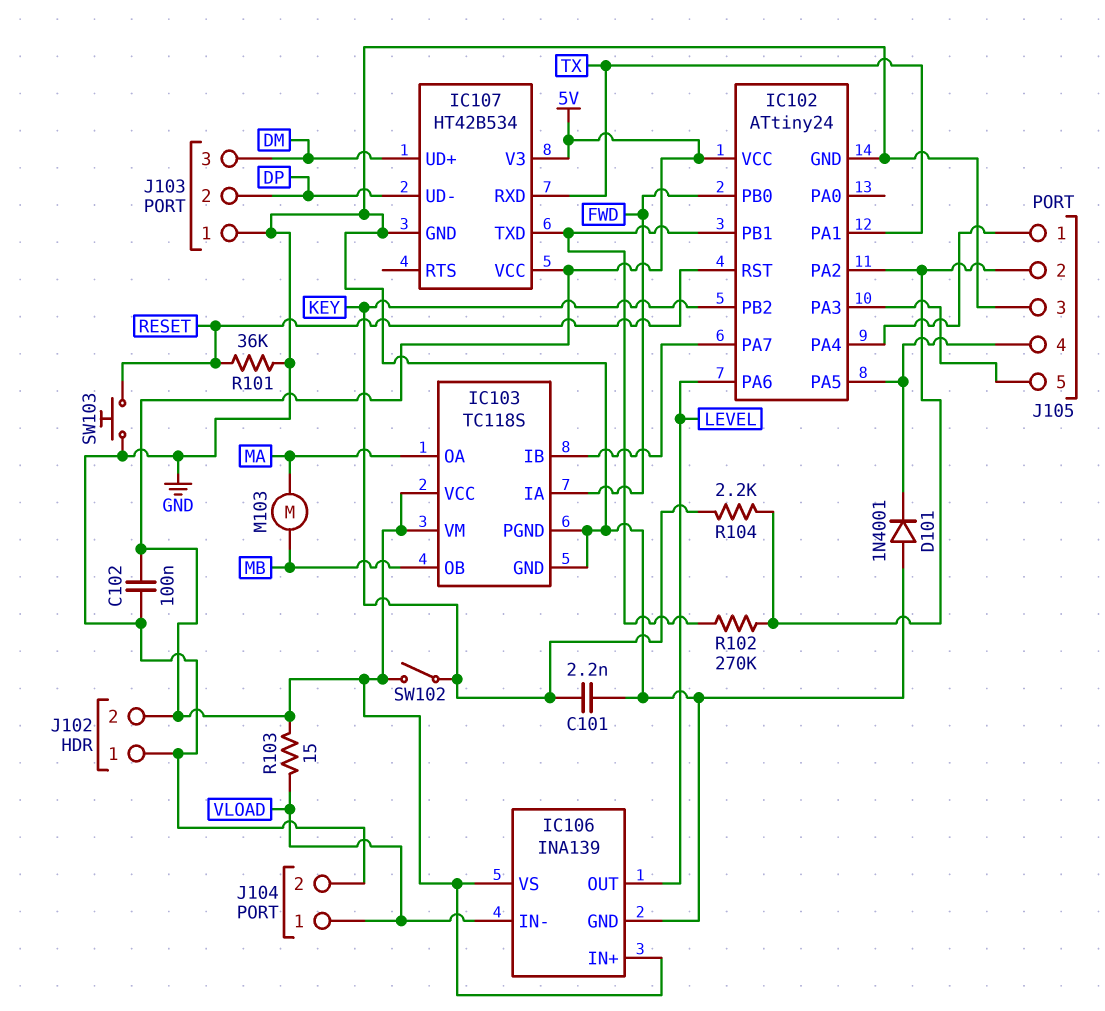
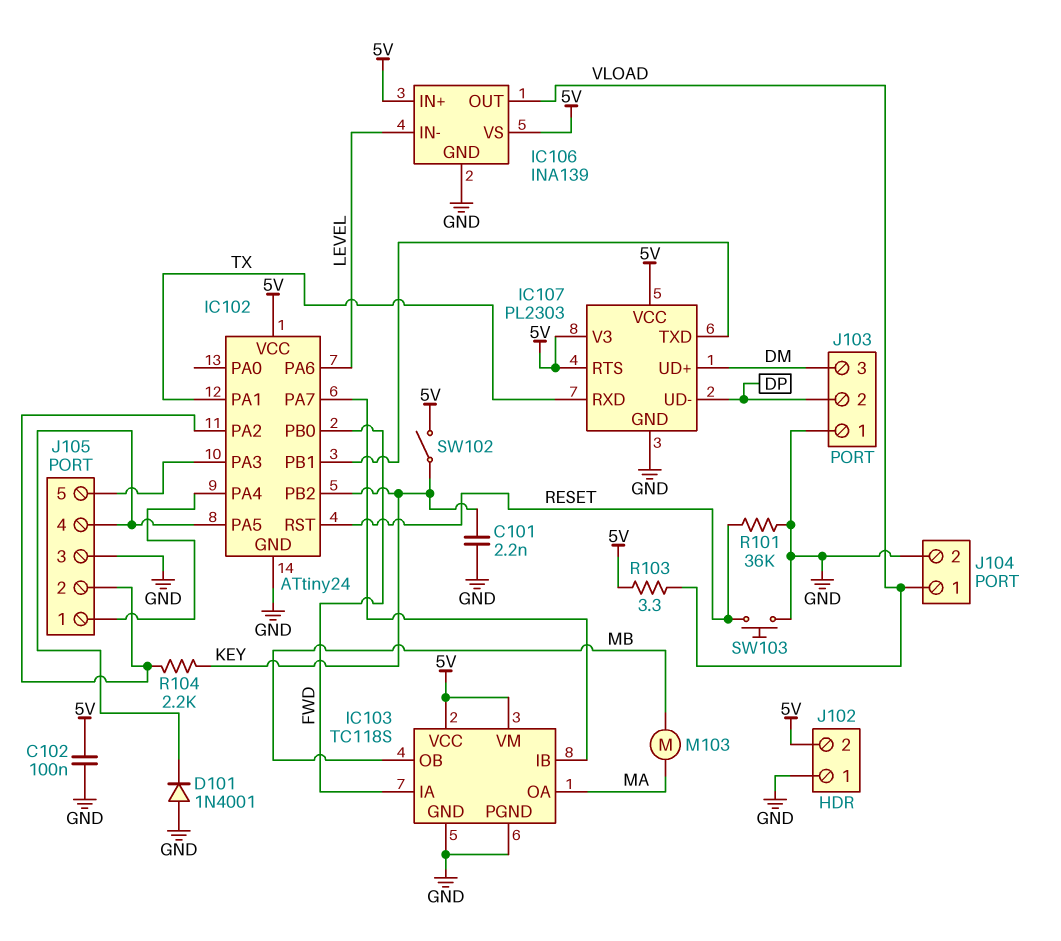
IC106 pin IN-: VLOAD -> LEVEL
IC106 pin OUT: LEVEL -> VLOAD
IC107: HT42B534 -> PL2303
IC107 pin RTS: none -> 5V
R102: 270k (IC102/PA2, IC102/PB1) -> none
R103: 15 (5V, VLOAD) -> 3.3 (5V, VLOAD)

